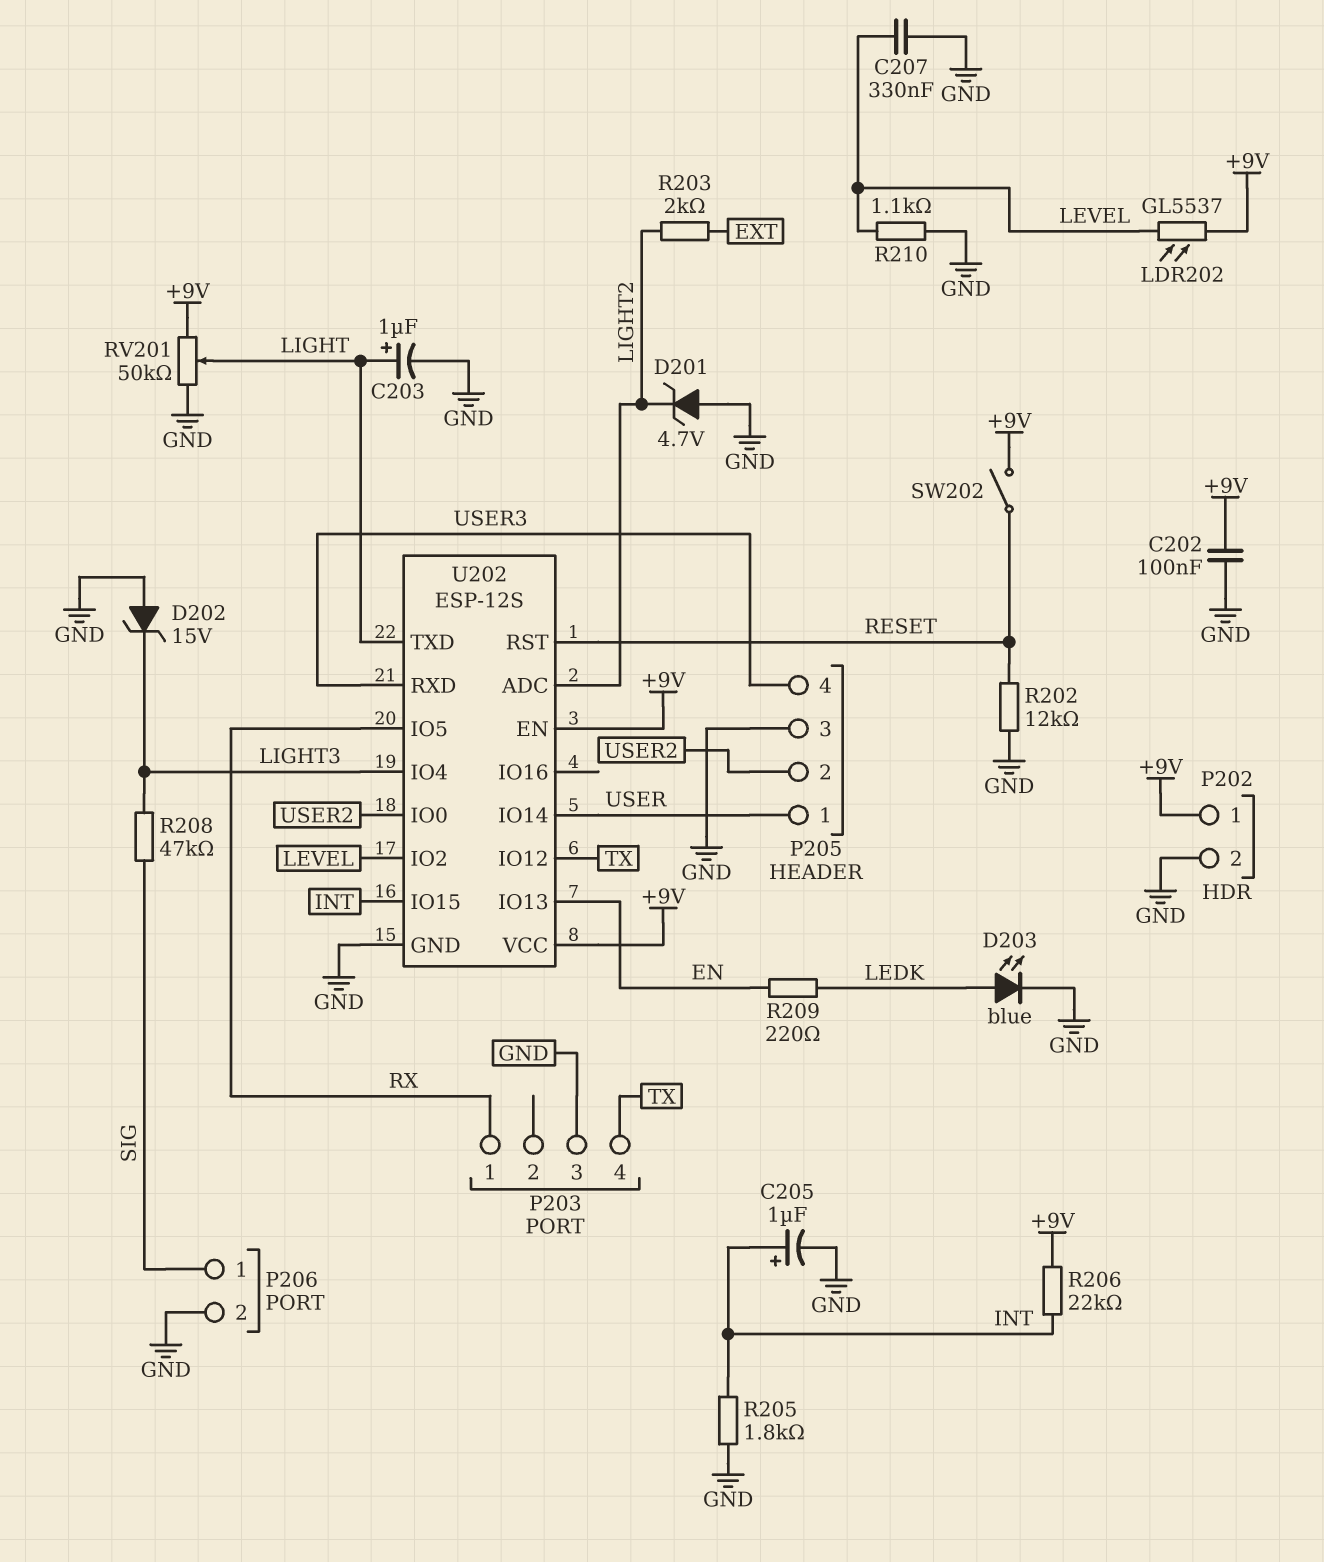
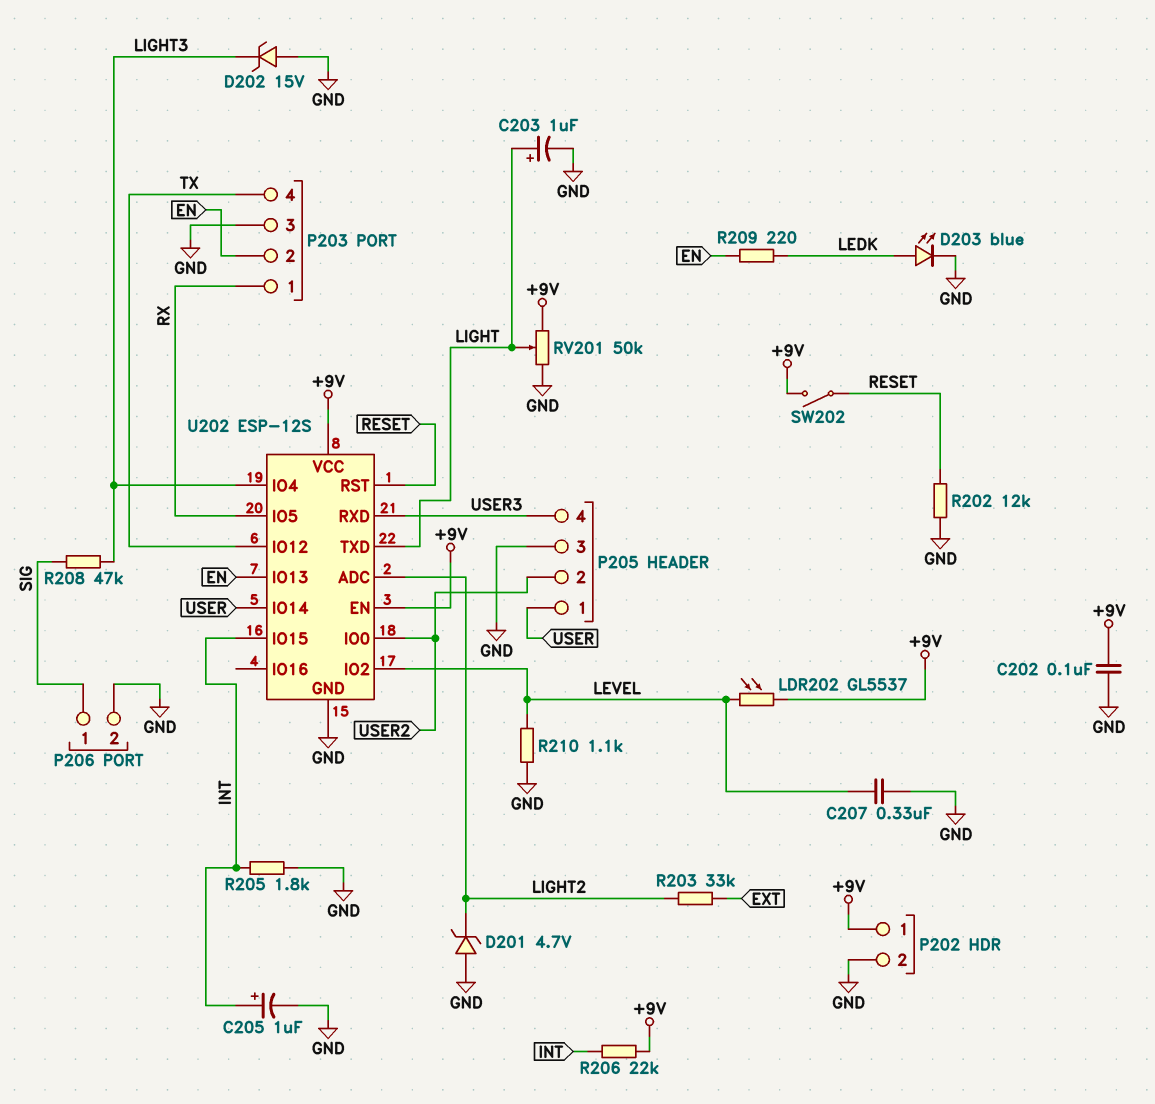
P203 pin 2: none -> EN
R203: 2k (EXT, LIGHT2) -> 33k (EXT, LIGHT2)

